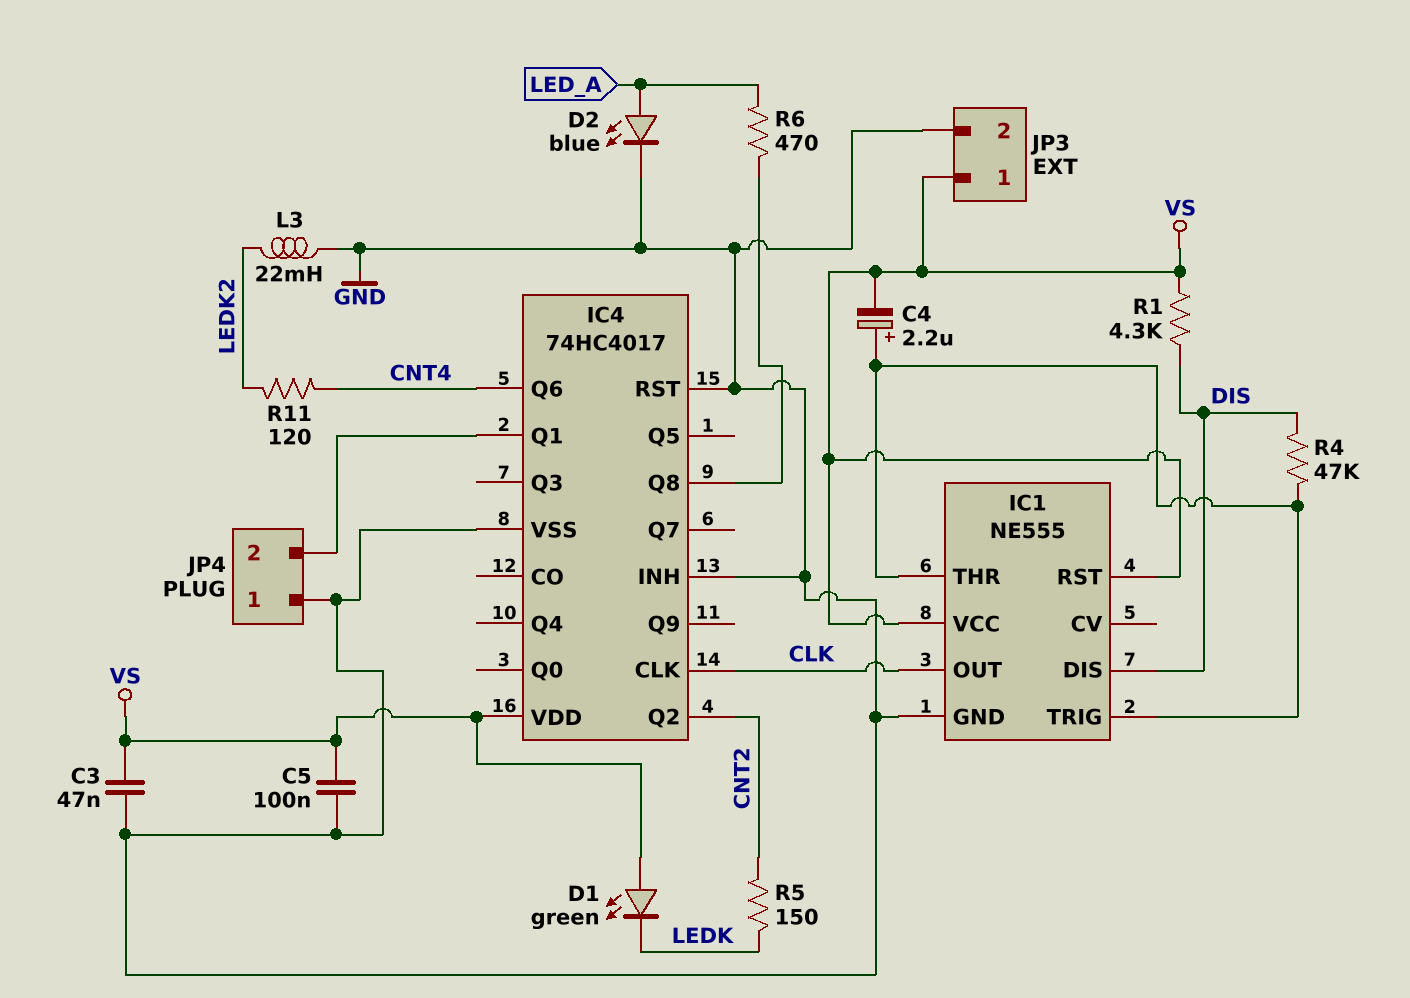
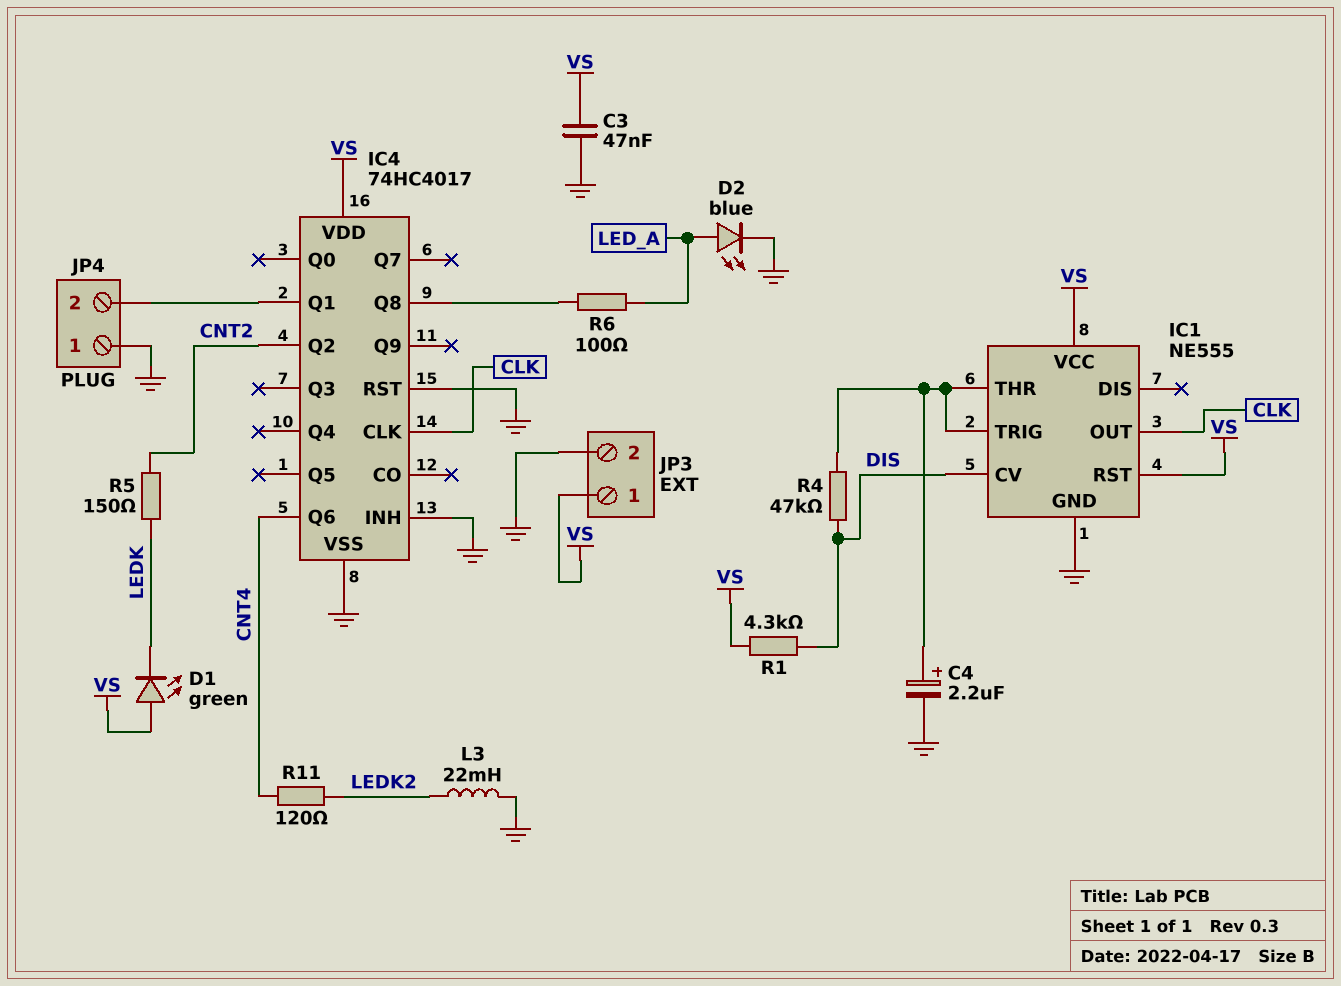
C4: 2.2uF (plus IC1/THR, minus VS) -> 2.2uF (plus IC1/THR, minus GND)
C5: 100nF (GND, VS) -> none
IC1 pin CV: none -> DIS
IC1 pin DIS: DIS -> none
R6: 470 (IC4/Q8, LED_A) -> 100 (IC4/Q8, LED_A)

